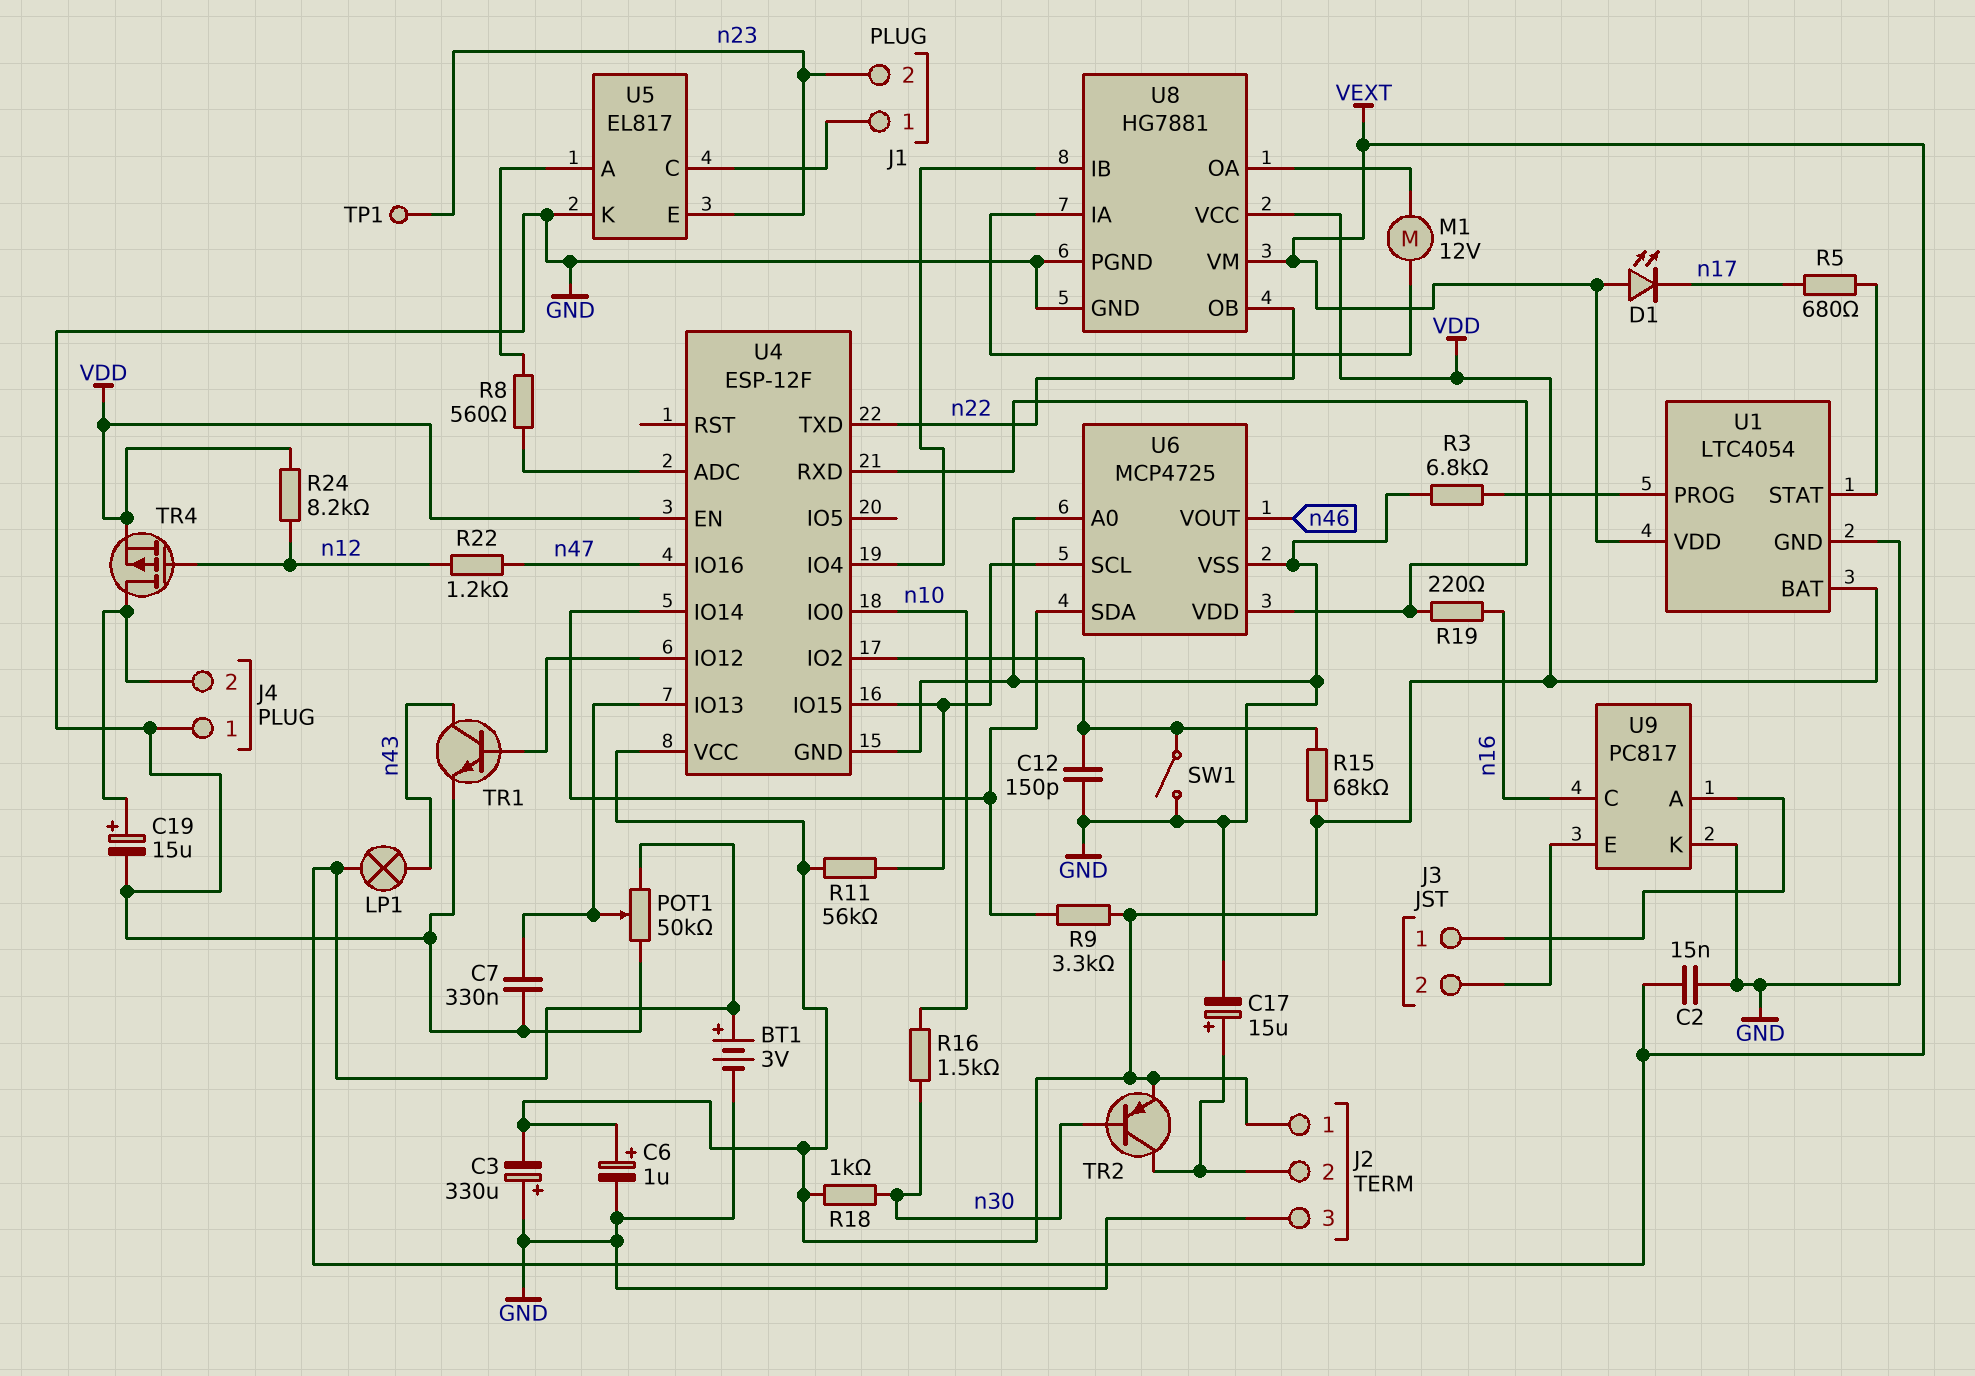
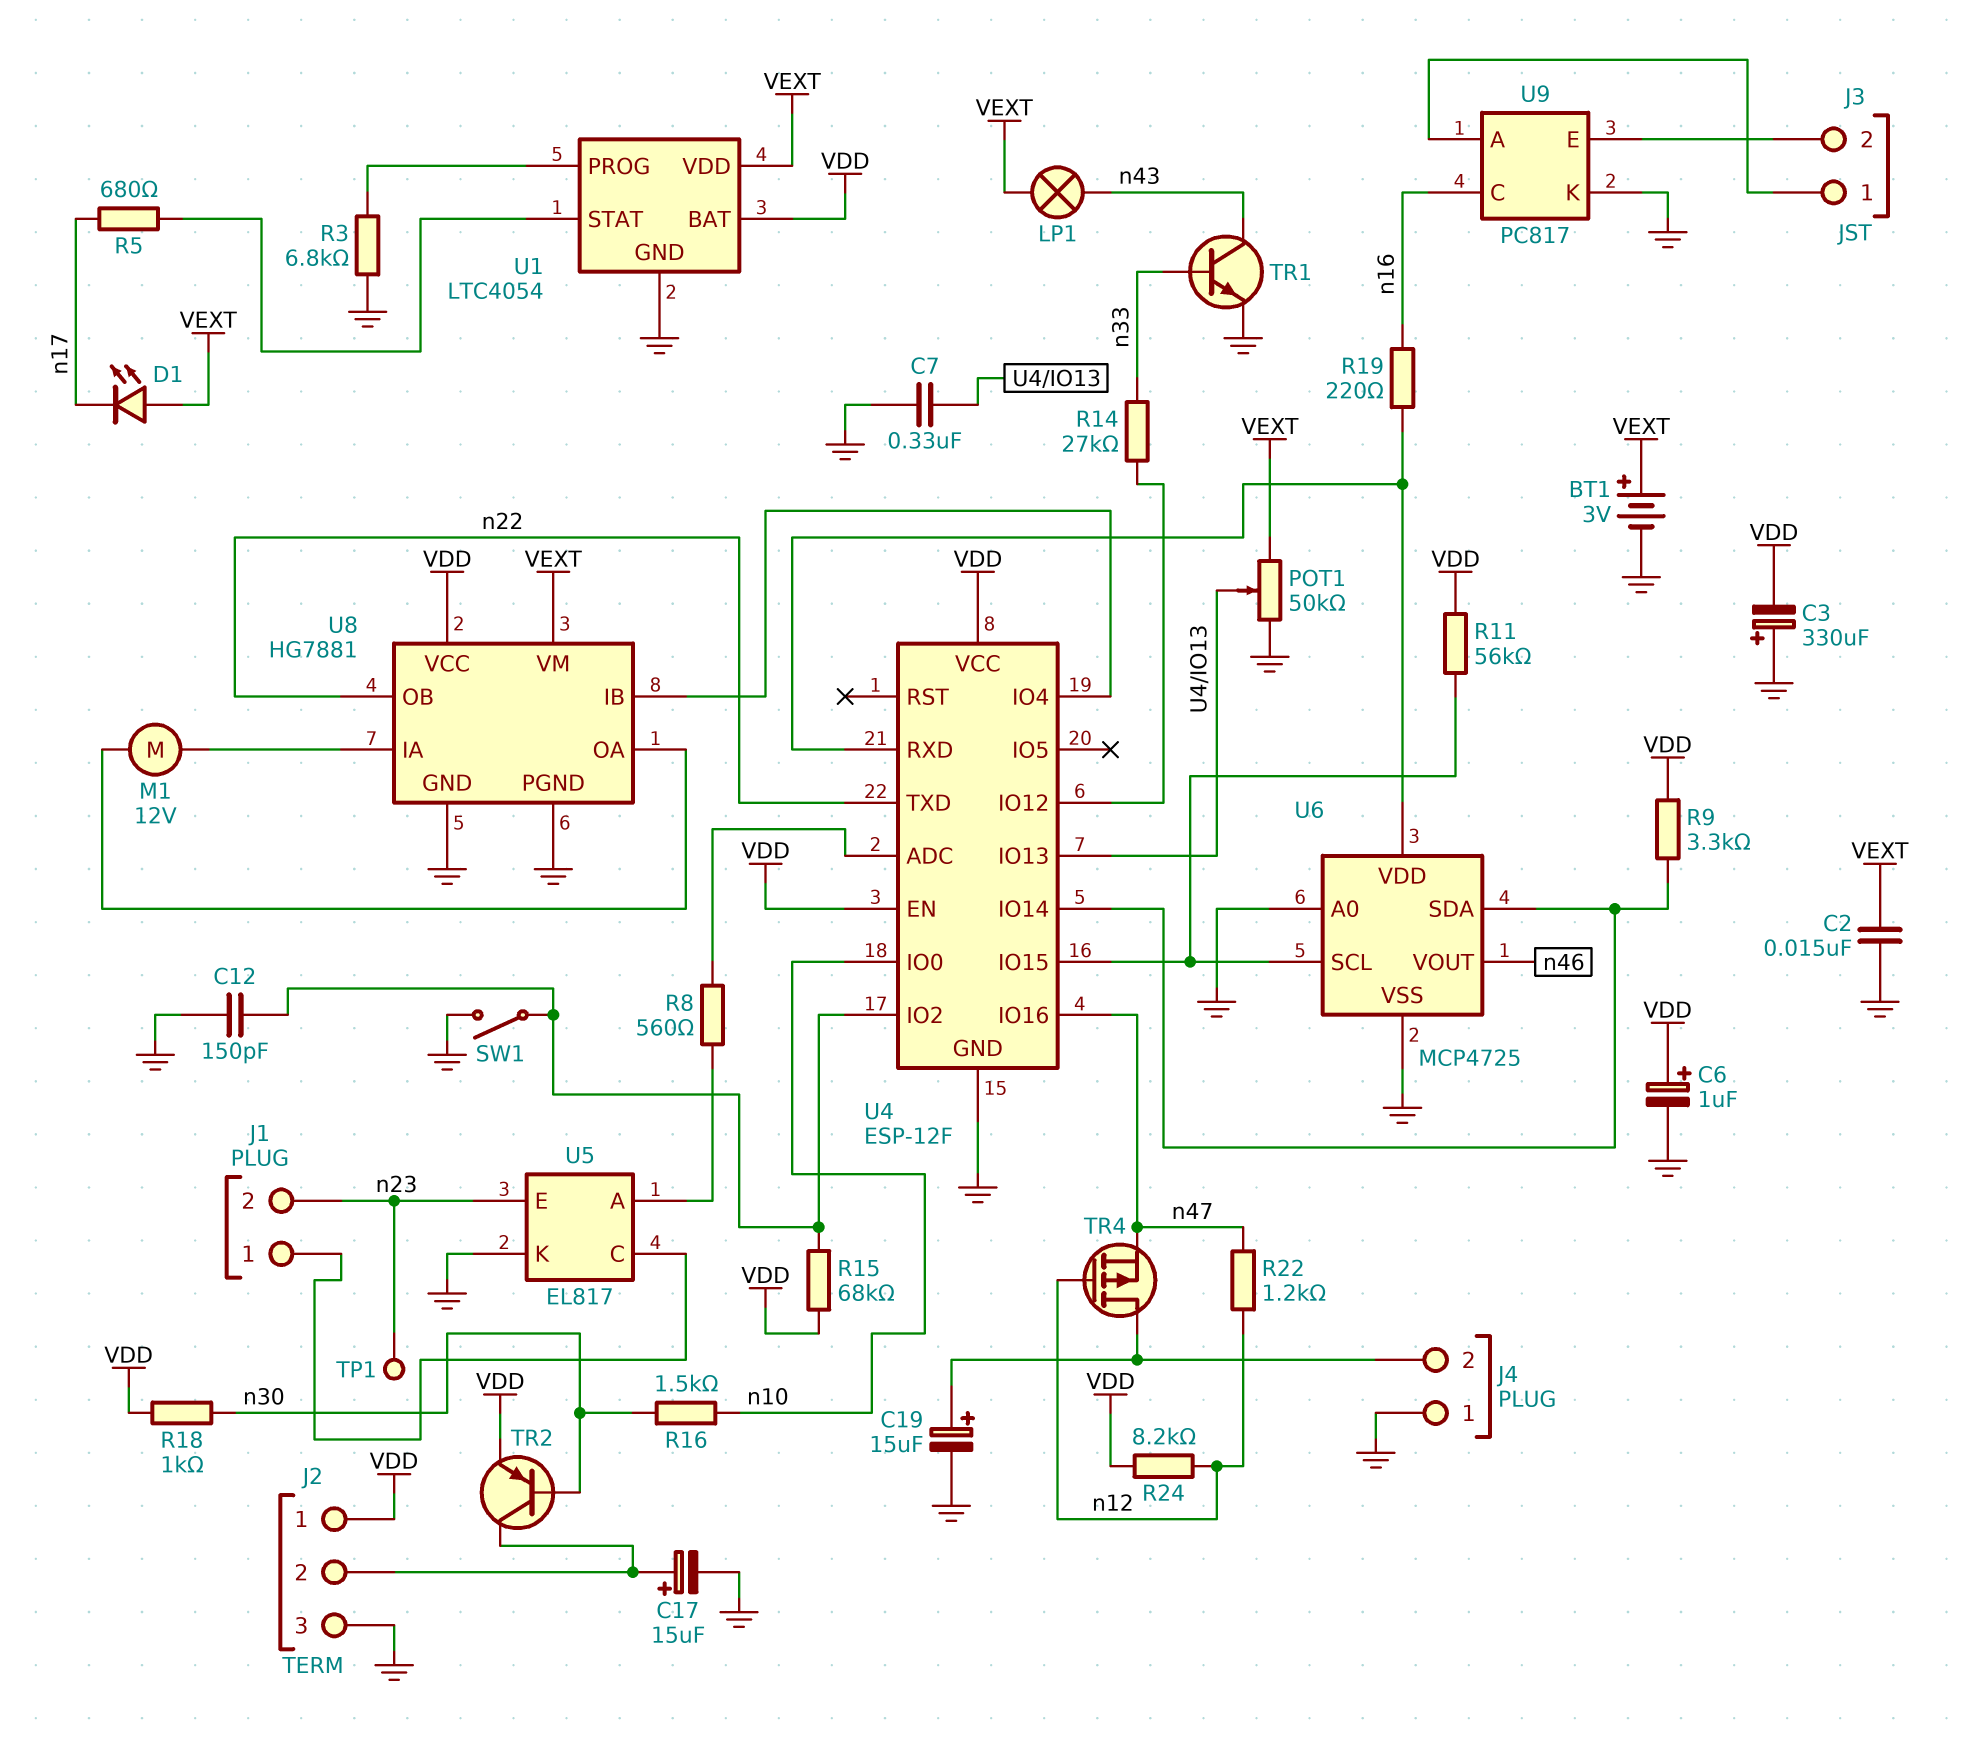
R14: none -> 27k (U4/IO12, n33)
TR1: NPN (B U4/IO12, C n43, E GND) -> NPN (B n33, C n43, E GND)
TR4: PMOS (G n12, D J4/2, S VDD) -> PMOS (G n12, D J4/2, S n47)

